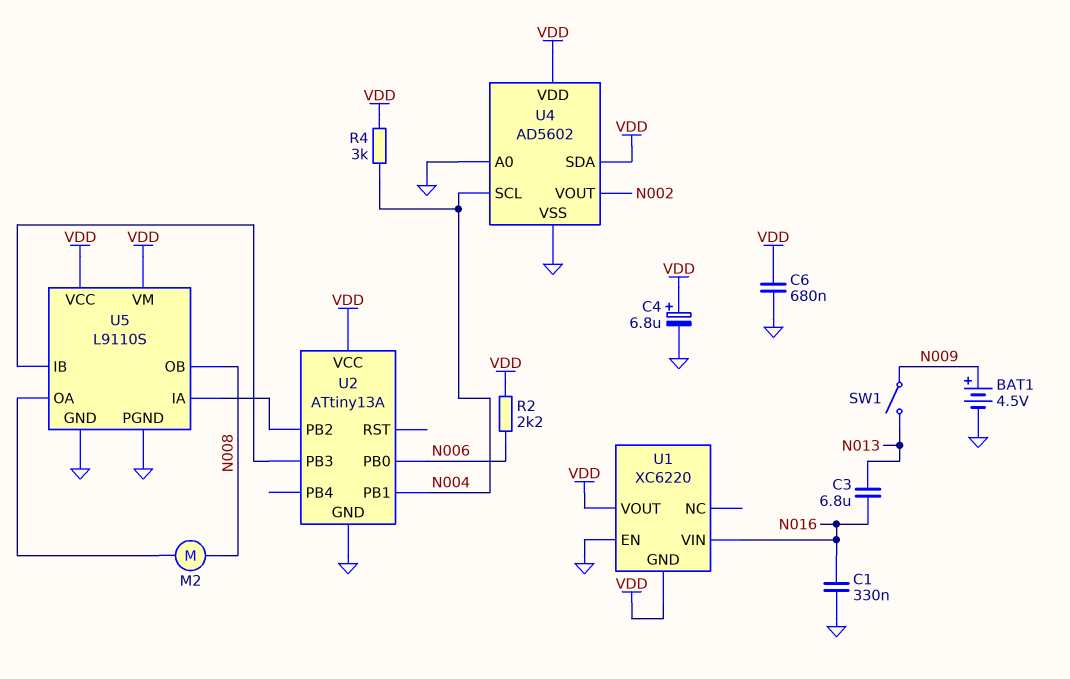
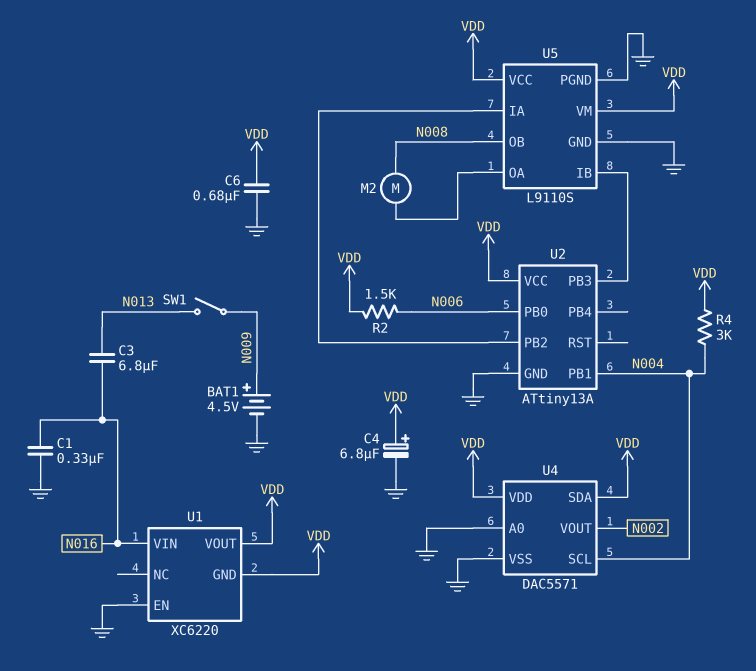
R2: 2.2k (N006, VDD) -> 1.5k (N006, VDD)
U4: AD5602 -> DAC5571

